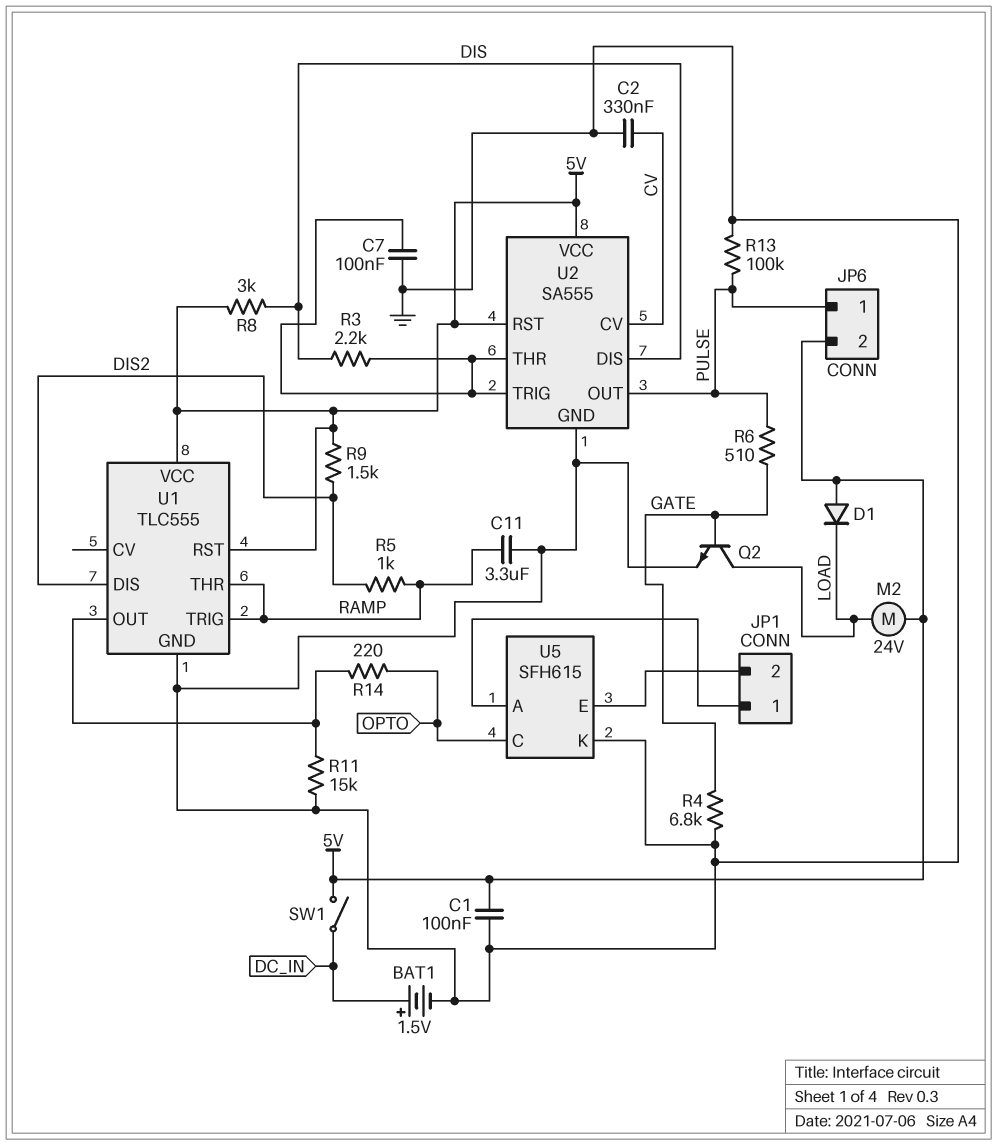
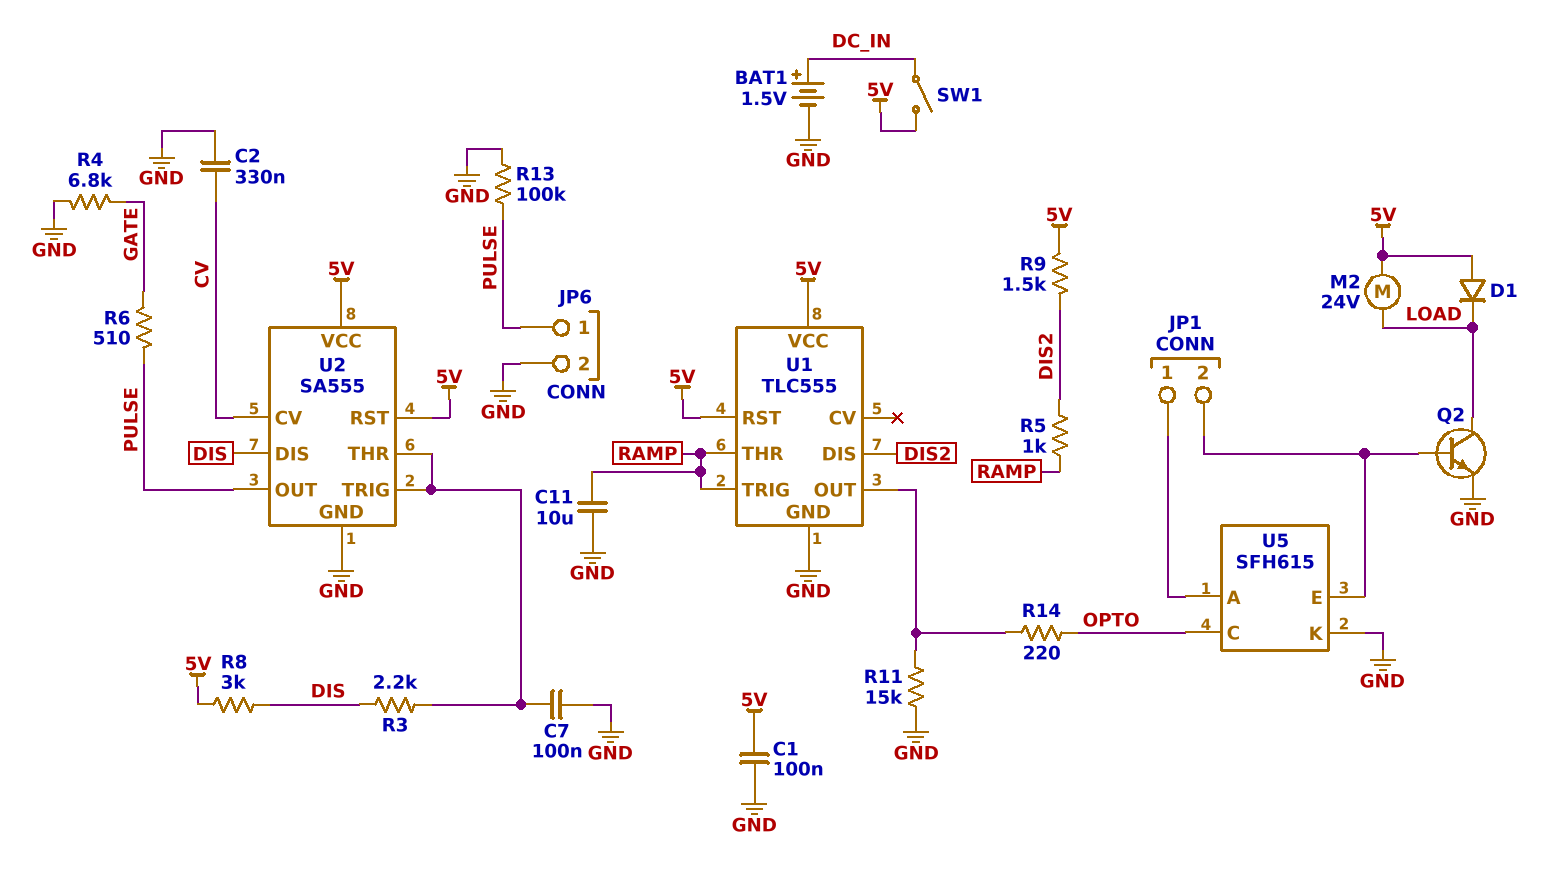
C11: 3.3uF (GND, RAMP) -> 10uF (GND, RAMP)
JP6 pin 2: 5V -> GND
Q2: NPN (B GATE, C LOAD, E GND) -> NPN (B JP1/2, C LOAD, E GND)

